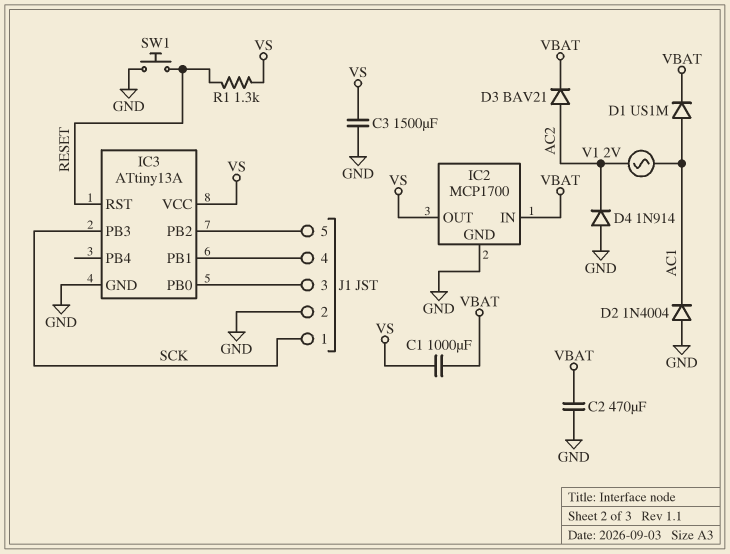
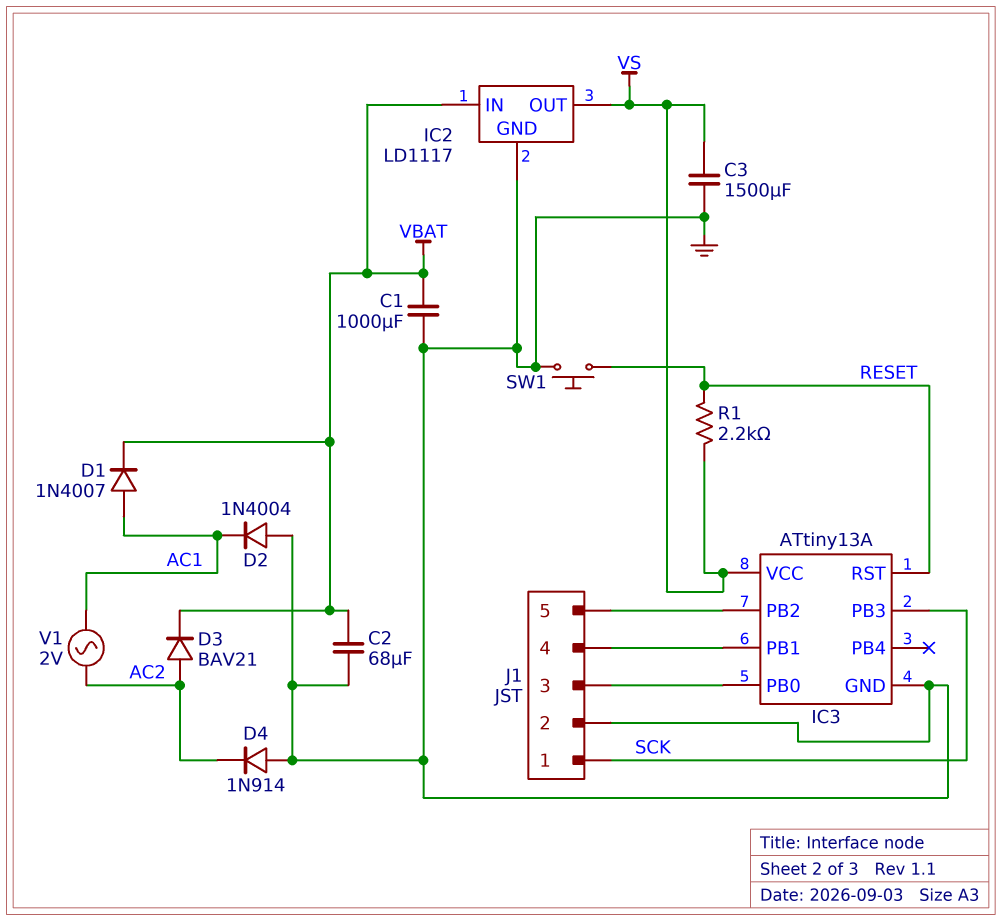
C1: 1000uF (VBAT, VS) -> 1000uF (GND, VBAT)
C2: 470uF (GND, VBAT) -> 68uF (GND, VBAT)
D1: diode US1M (A AC1, K VBAT) -> diode 1N4007 (A AC1, K VBAT)
IC2: MCP1700 -> LD1117
R1: 1.3k (RESET, VS) -> 2.2k (RESET, VS)

